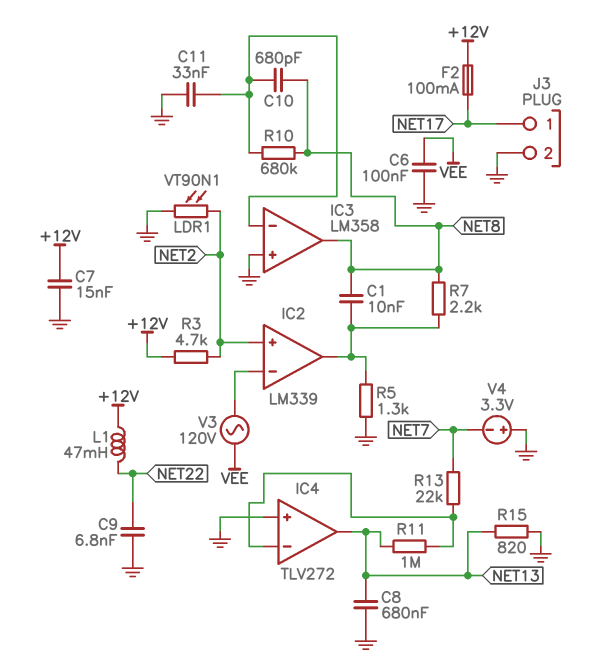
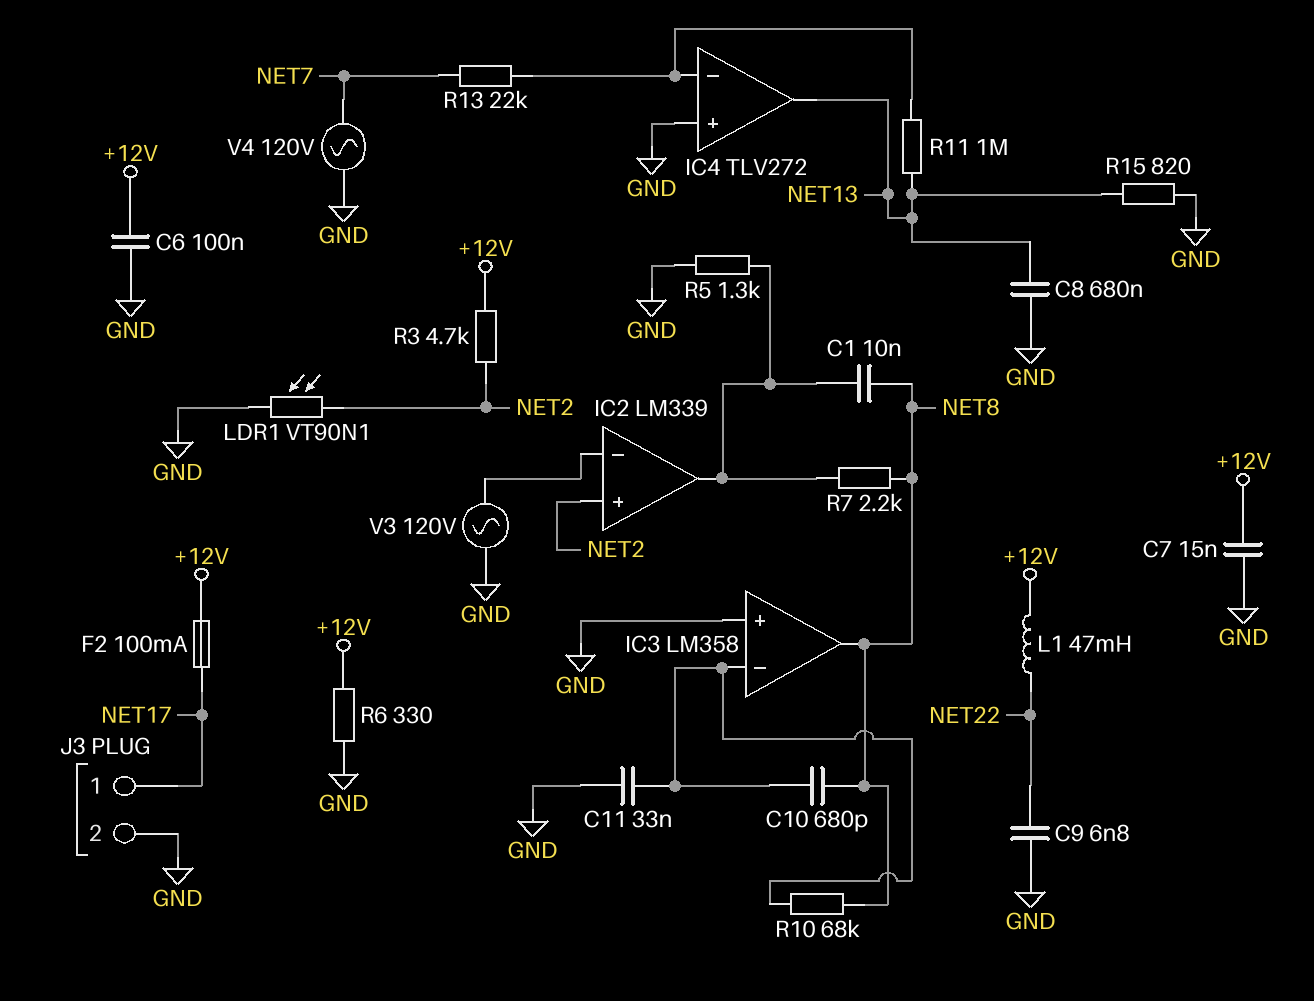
C6: 100nF (GND, VEE) -> 100nF (+12V, GND)
R6: none -> 330 (+12V, GND)
R10: 680k (IC3/in-, NET8) -> 68k (IC3/in-, NET8)
V3: AC 120V (IC2/in-, VEE) -> AC 120V (GND, IC2/in-)
V4: 3.3V (plus GND, minus NET7) -> AC 120V (GND, NET7)

